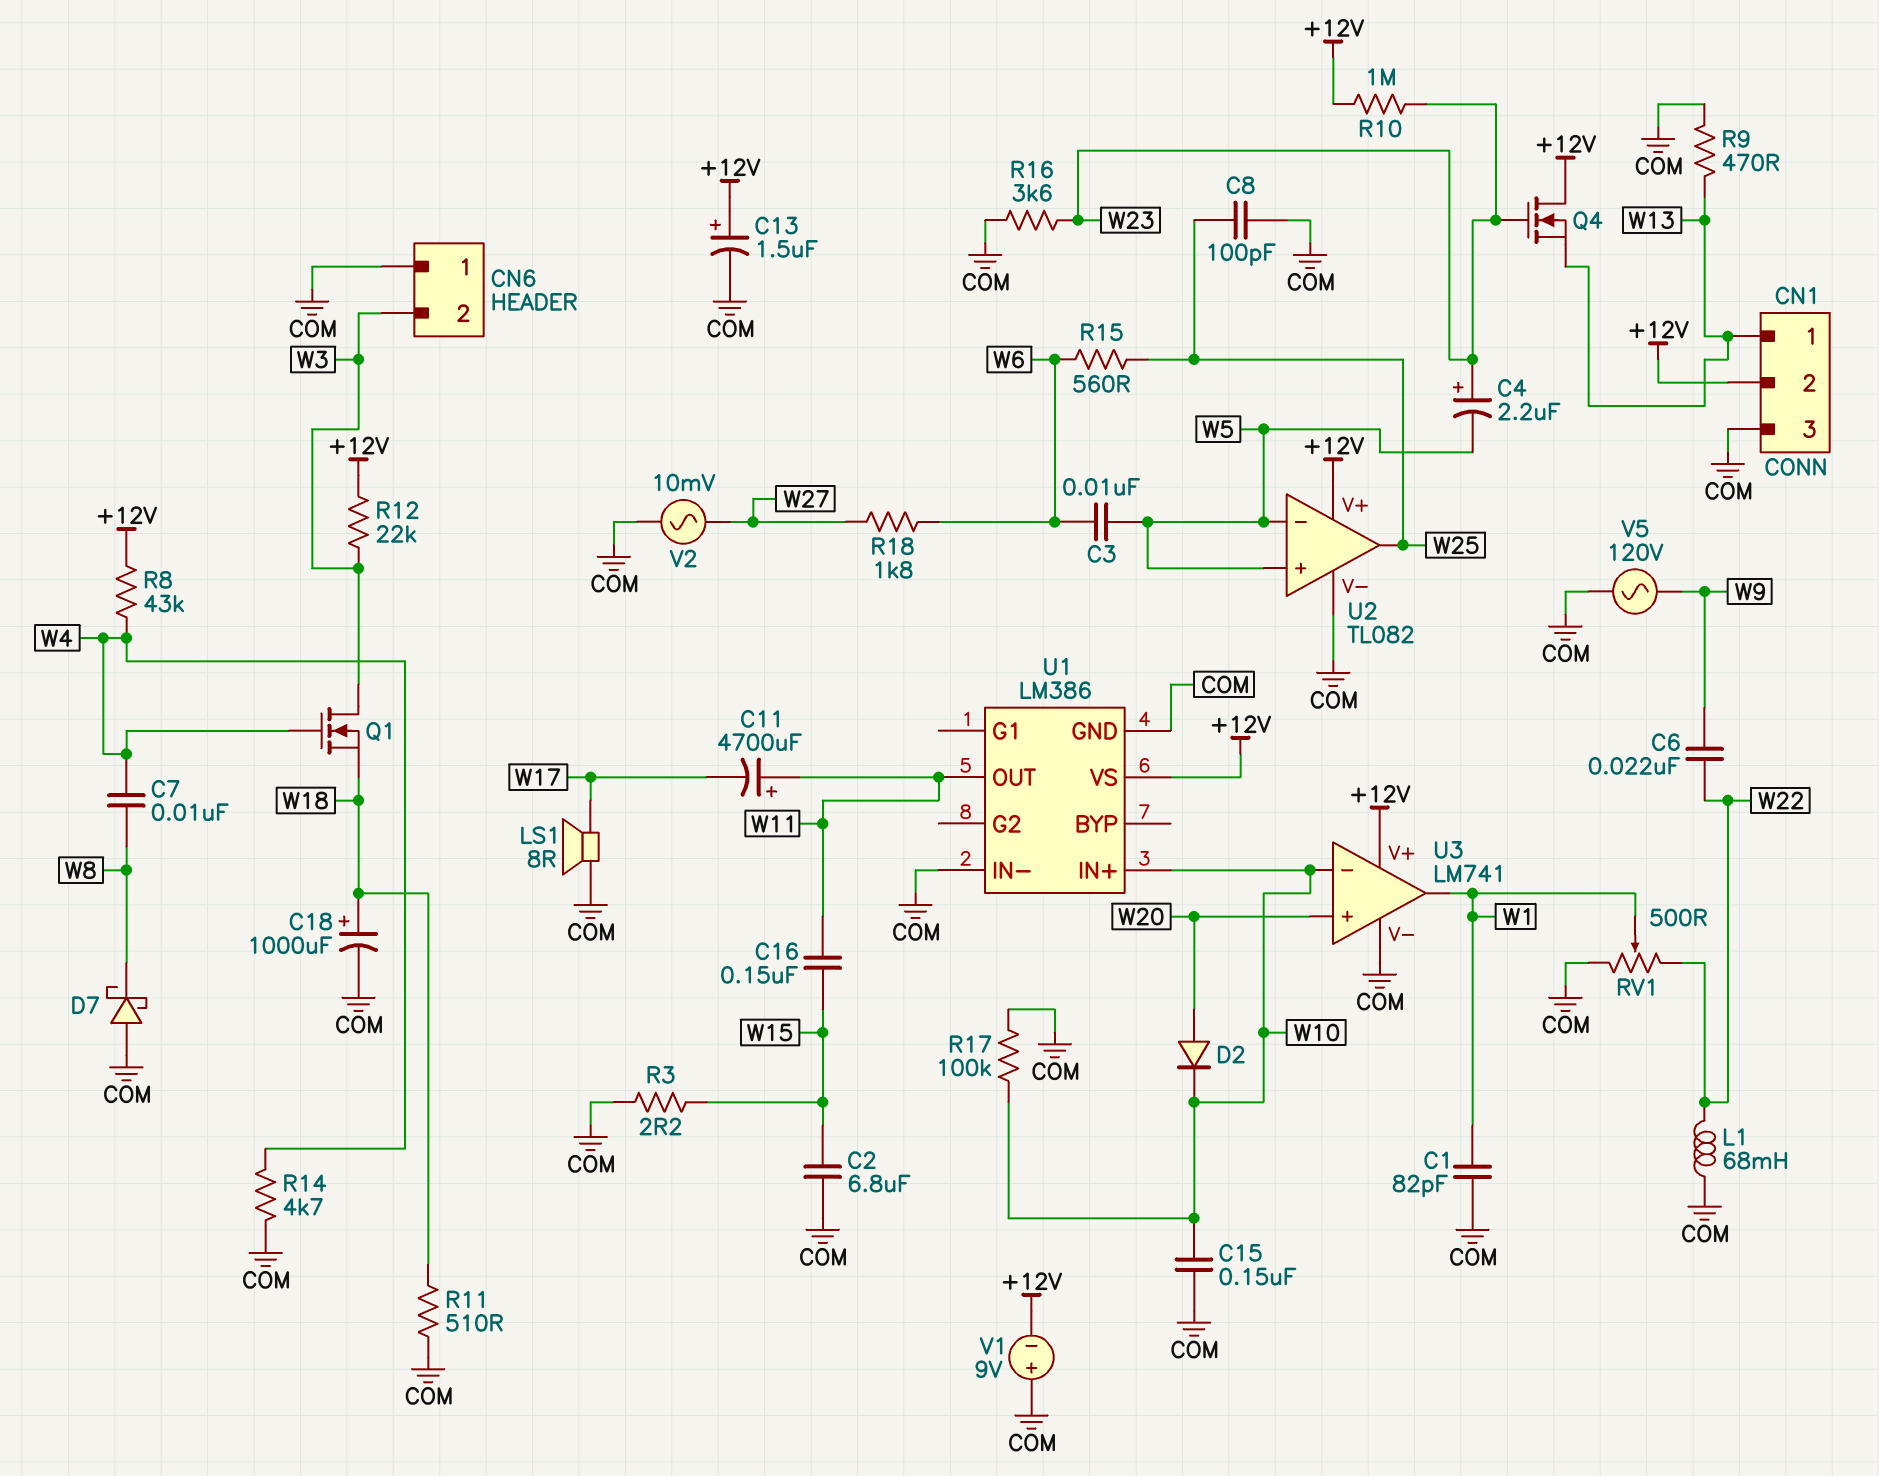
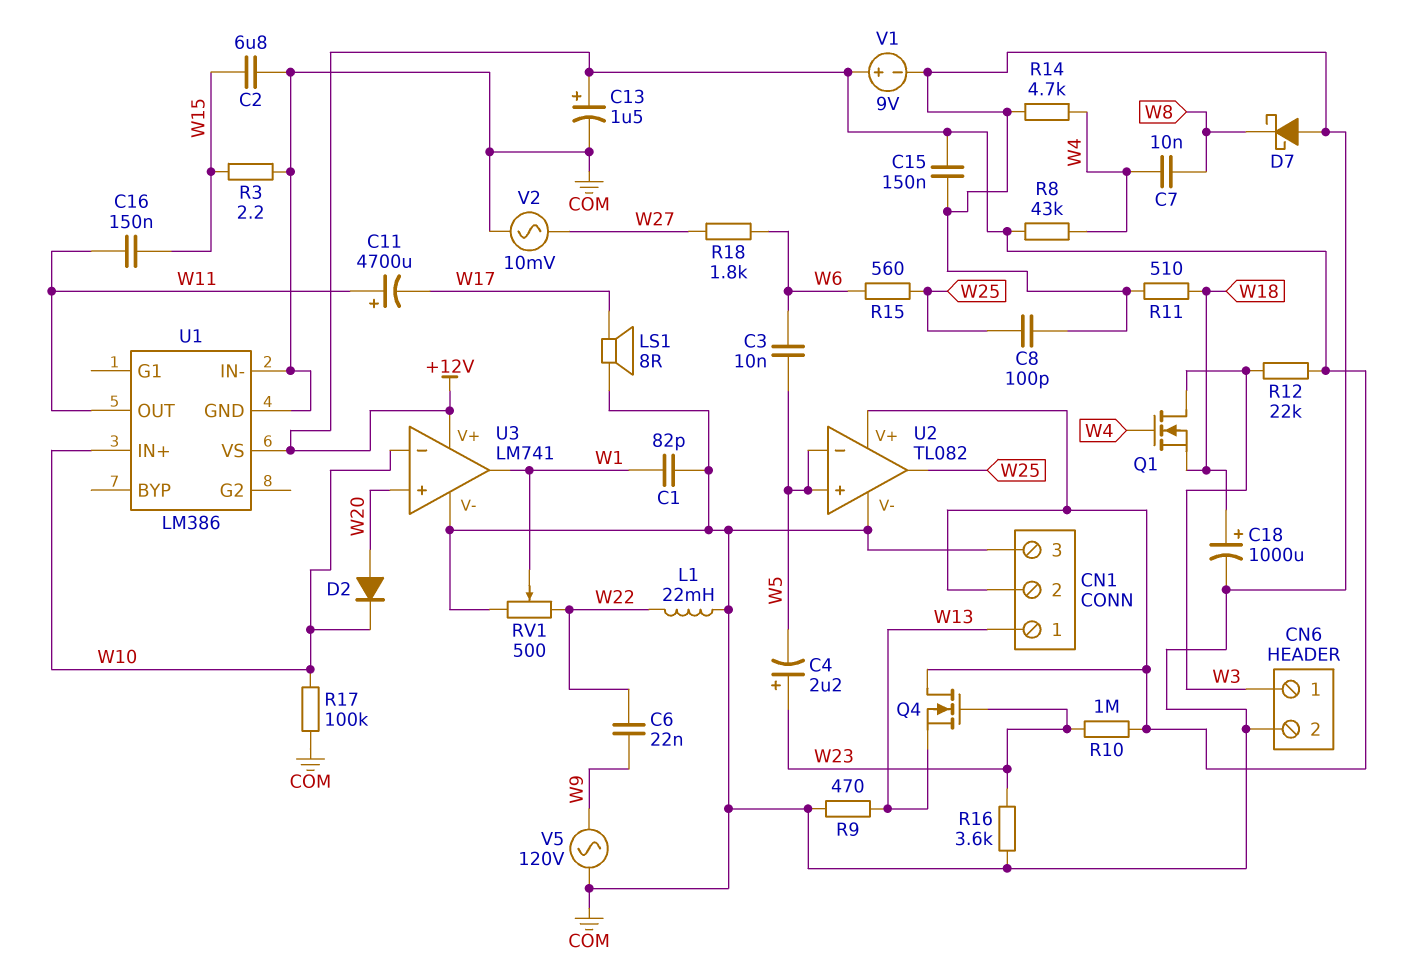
C15: 150nF (COM, W10) -> 150nF (+12V, COM)
CN6 pin 1: COM -> W3
CN6 pin 2: W3 -> COM
L1: 68mH (COM, W22) -> 22mH (COM, W22)
V1: 9V (plus COM, minus +12V) -> 9V (plus +12V, minus COM)

